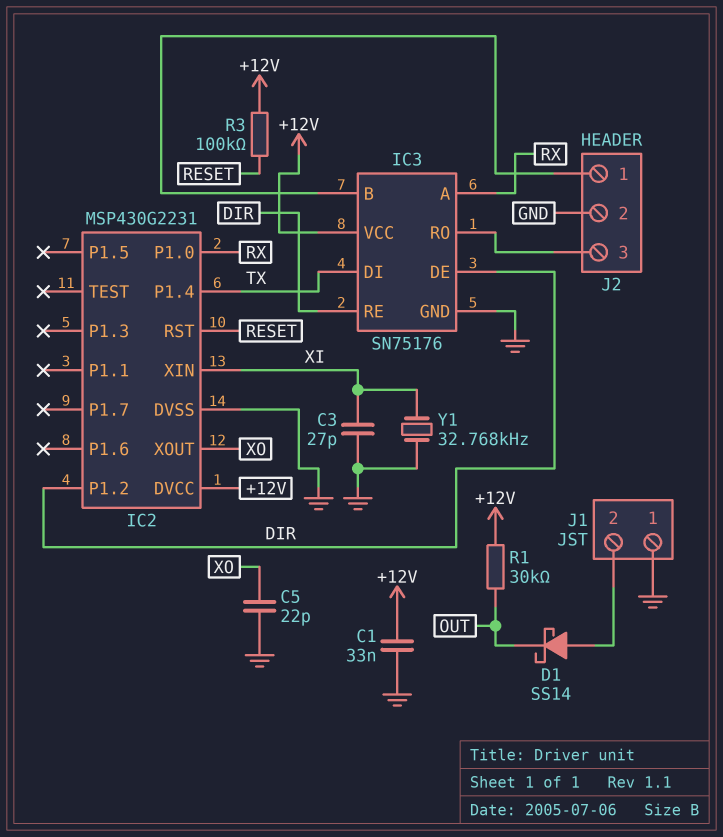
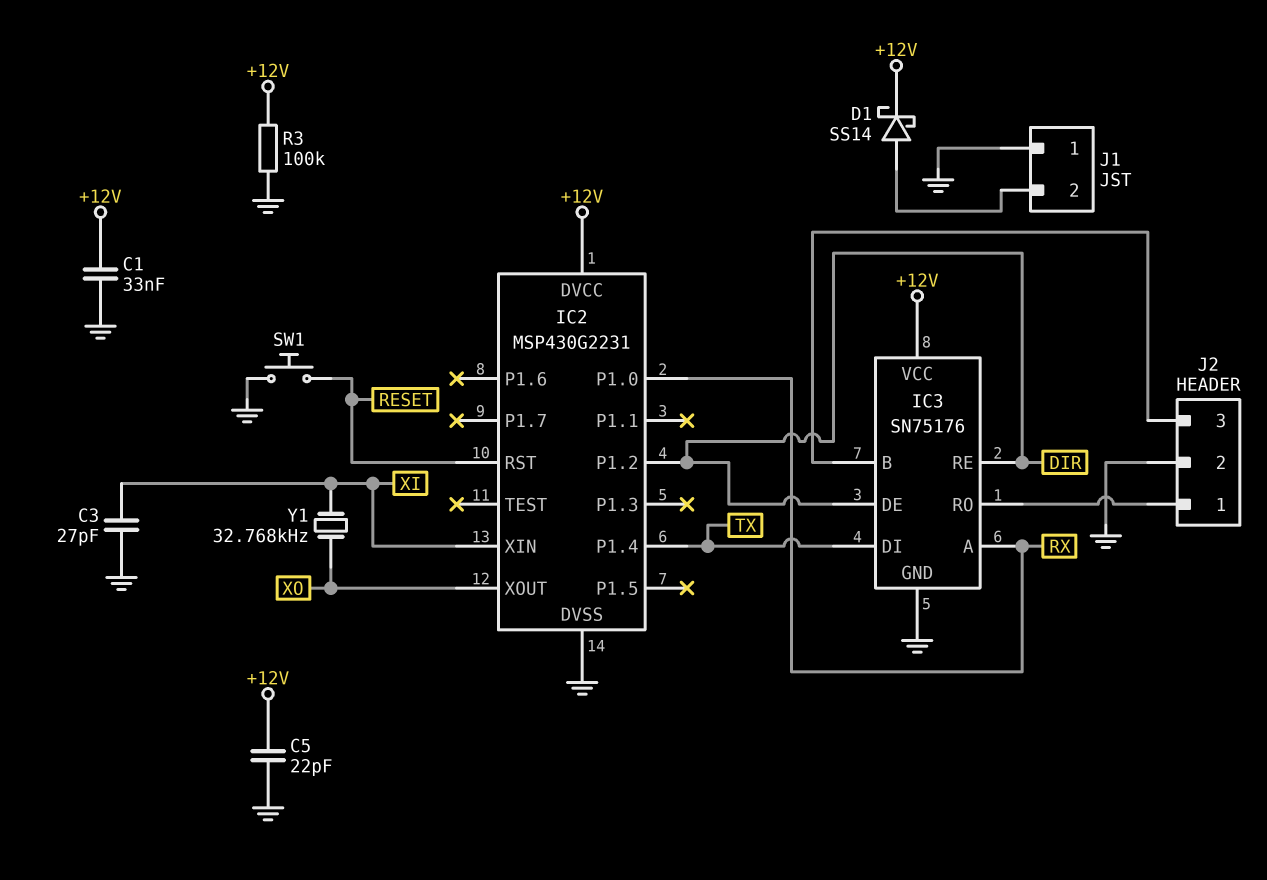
C5: 22pF (GND, XO) -> 22pF (+12V, GND)
D1: schottky SS14 (A J1/2, K OUT) -> schottky SS14 (A J1/2, K +12V)
J2 pin 1: IC3/B -> IC3/RO
J2 pin 3: IC3/RO -> IC3/B
R1: 30k (+12V, OUT) -> none
R3: 100k (+12V, RESET) -> 100k (+12V, GND)
SW1: none -> button (GND, RESET)
Y1: 32.768kHz (GND, XI) -> 32.768kHz (XI, XO)

